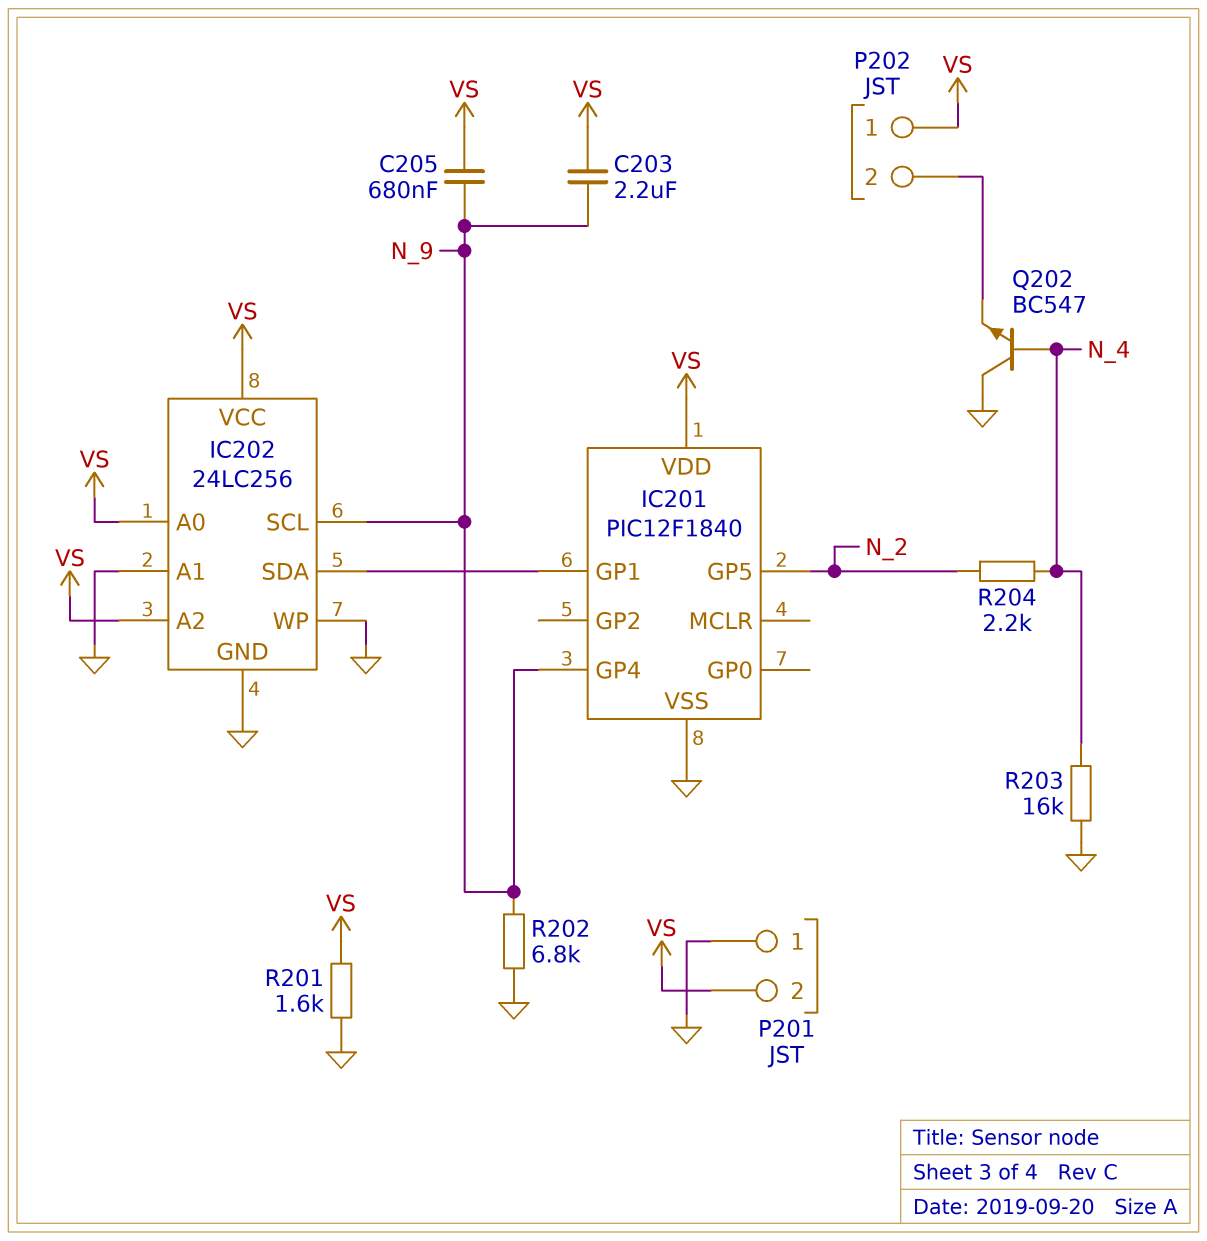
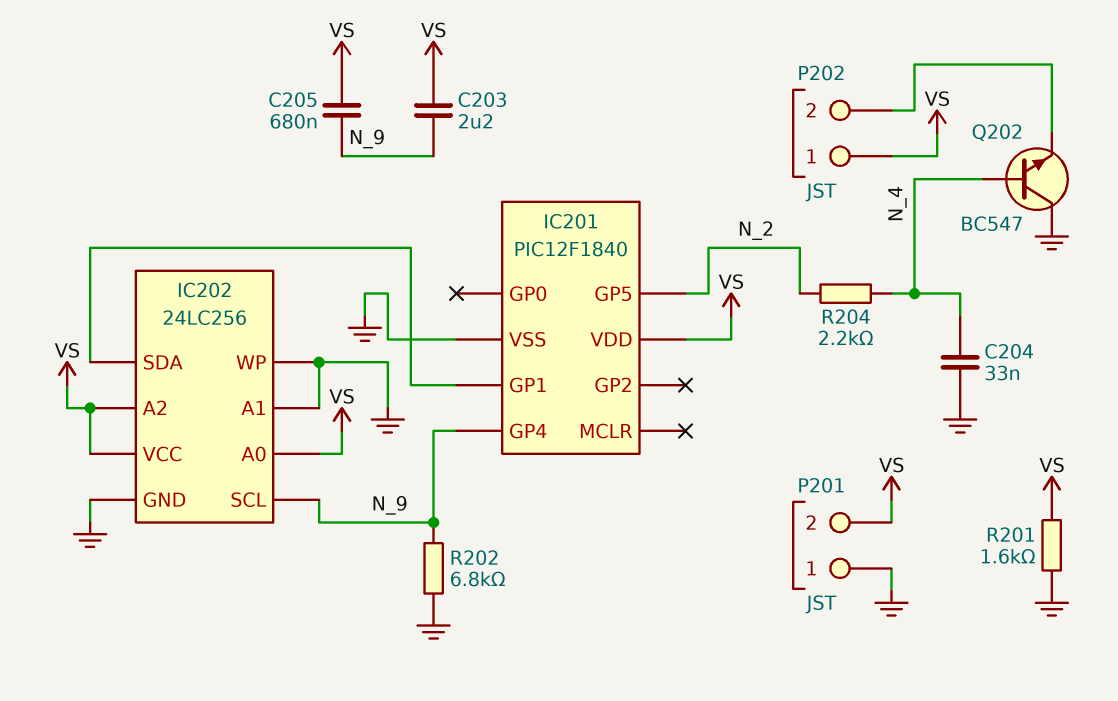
C204: none -> 33nF (GND, N_4)
R203: 16k (GND, N_4) -> none

